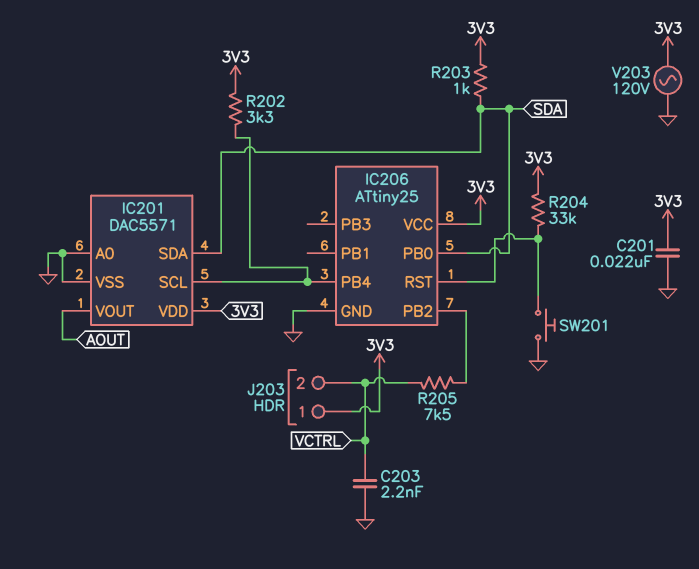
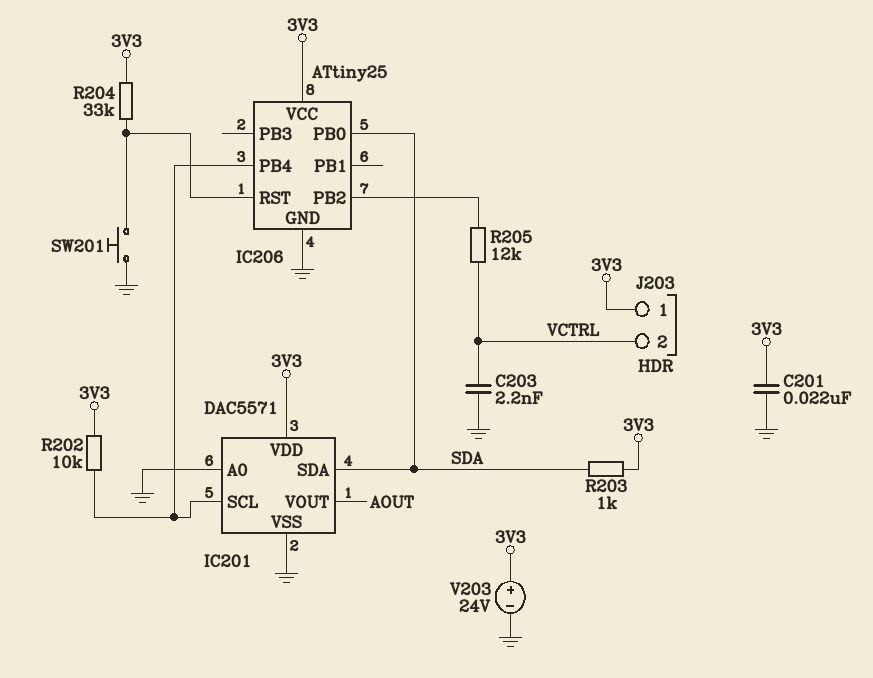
R202: 3.3k (3V3, IC201/SCL) -> 10k (3V3, IC201/SCL)
R205: 7.5k (IC206/PB2, VCTRL) -> 12k (IC206/PB2, VCTRL)
V203: AC 120V (3V3, GND) -> 24V (plus 3V3, minus GND)

